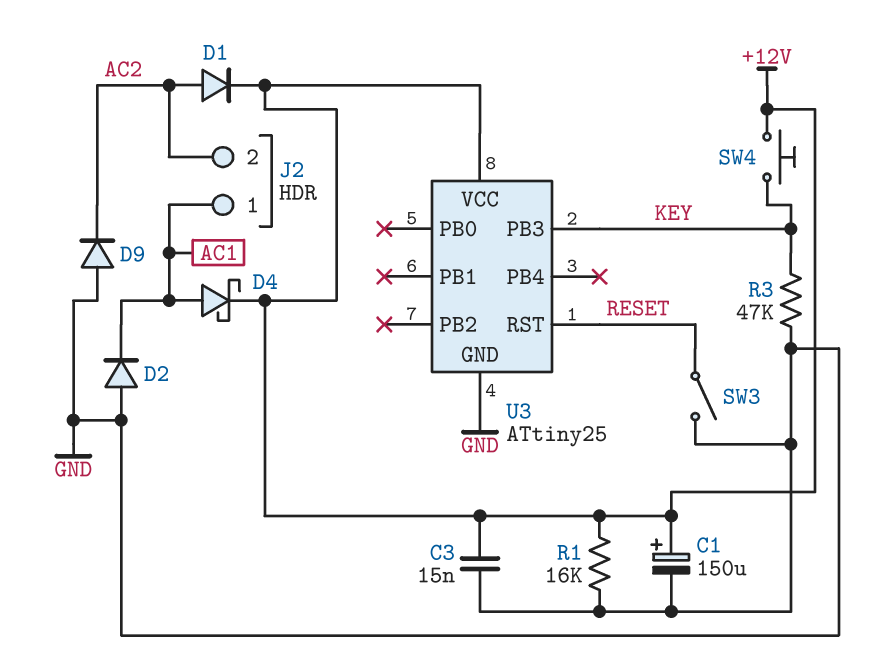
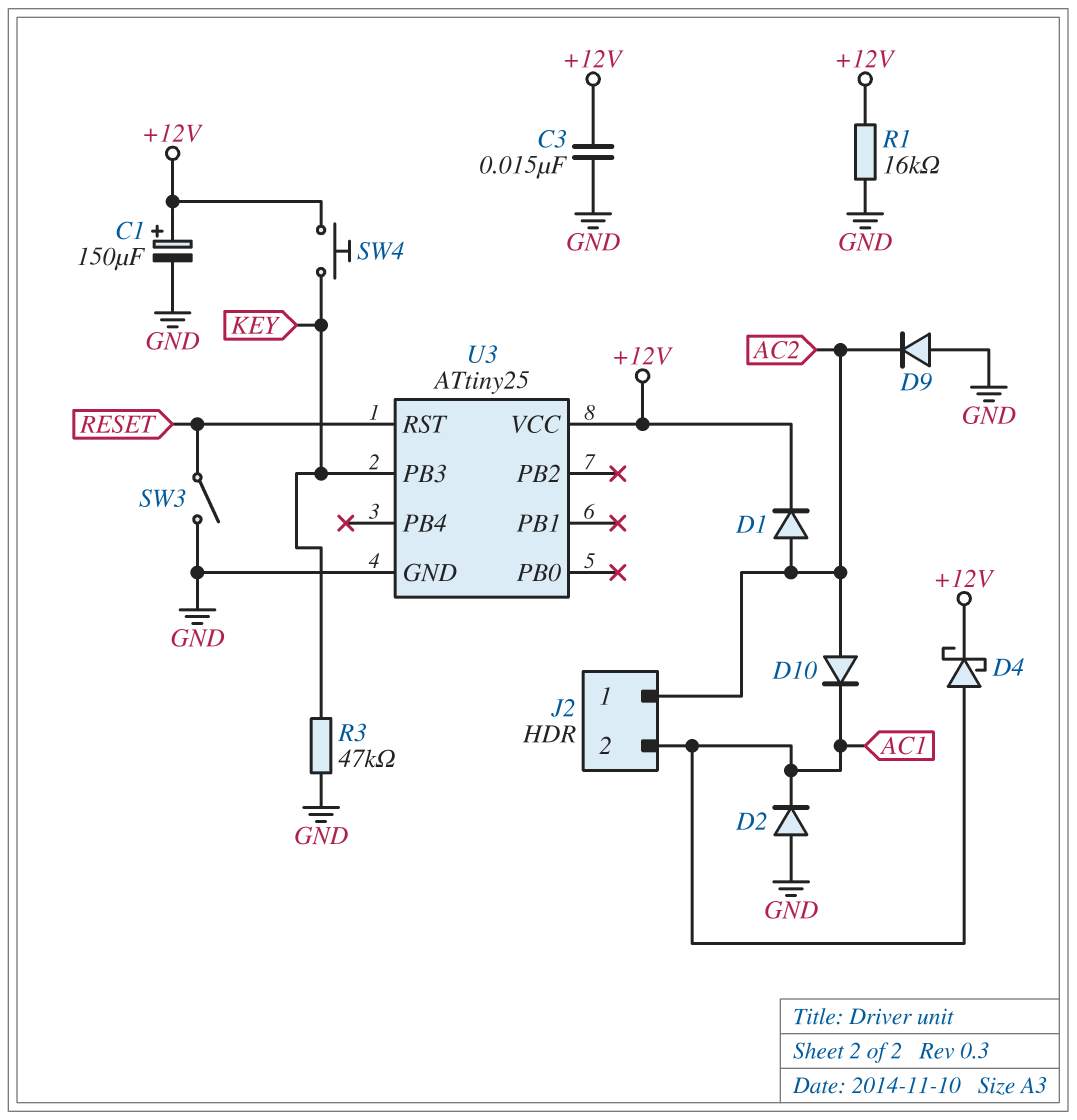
D10: none -> diode (A AC2, K AC1)
J2 pin 1: AC1 -> AC2
J2 pin 2: AC2 -> AC1

